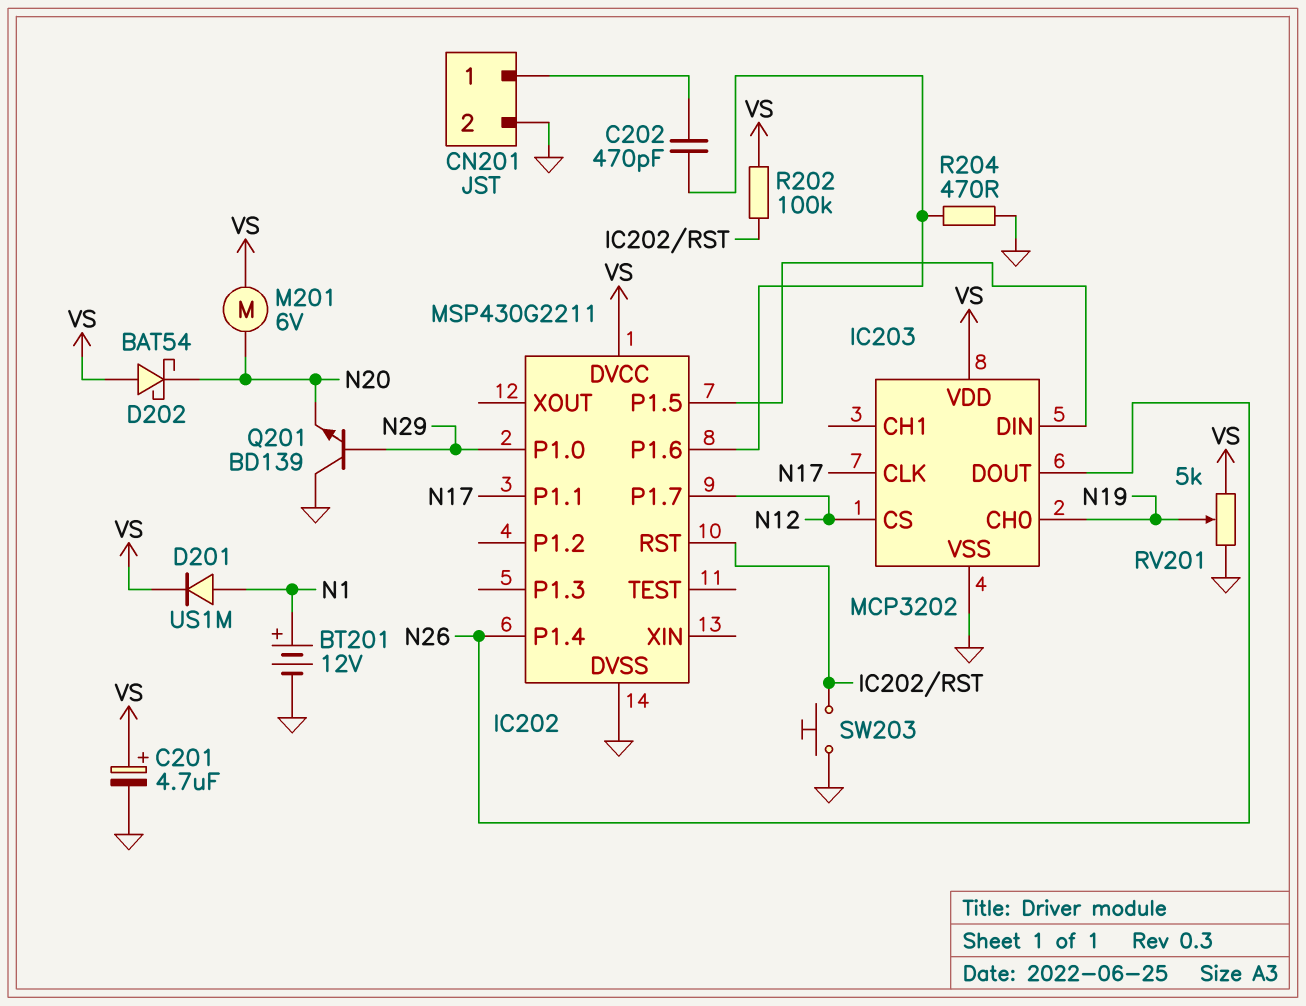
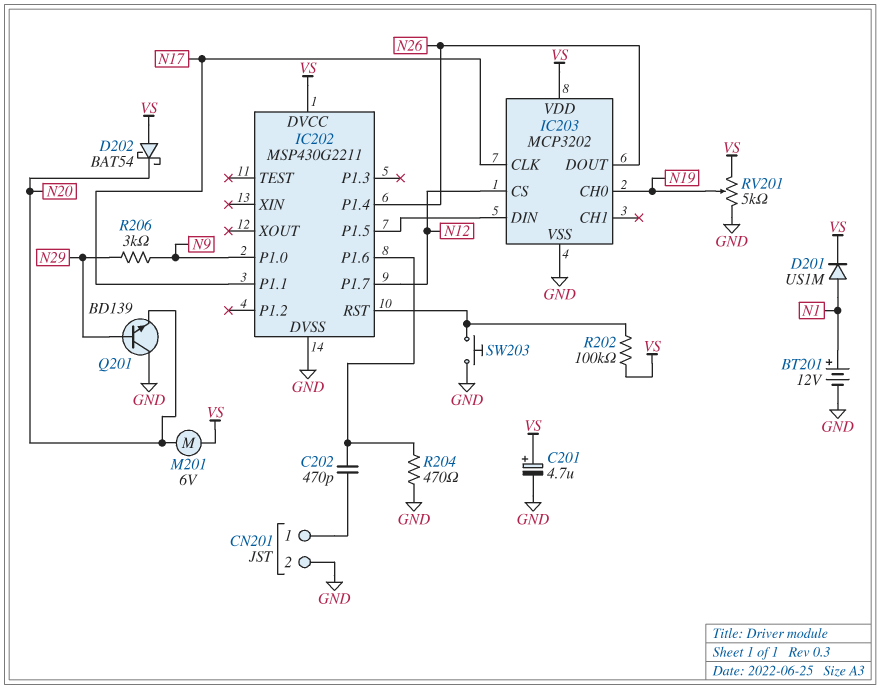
IC202 pin P1.0: N29 -> N9
R206: none -> 3k (N9, N29)

